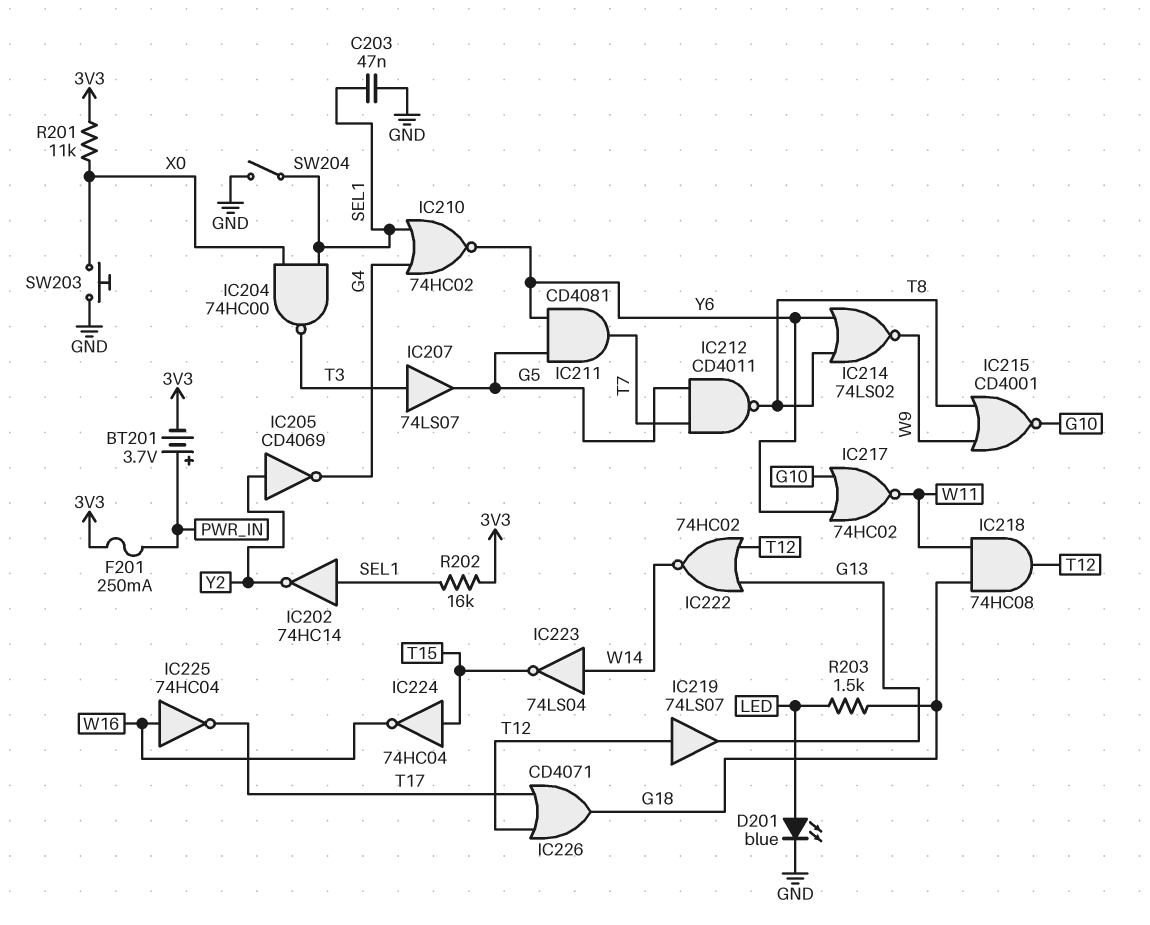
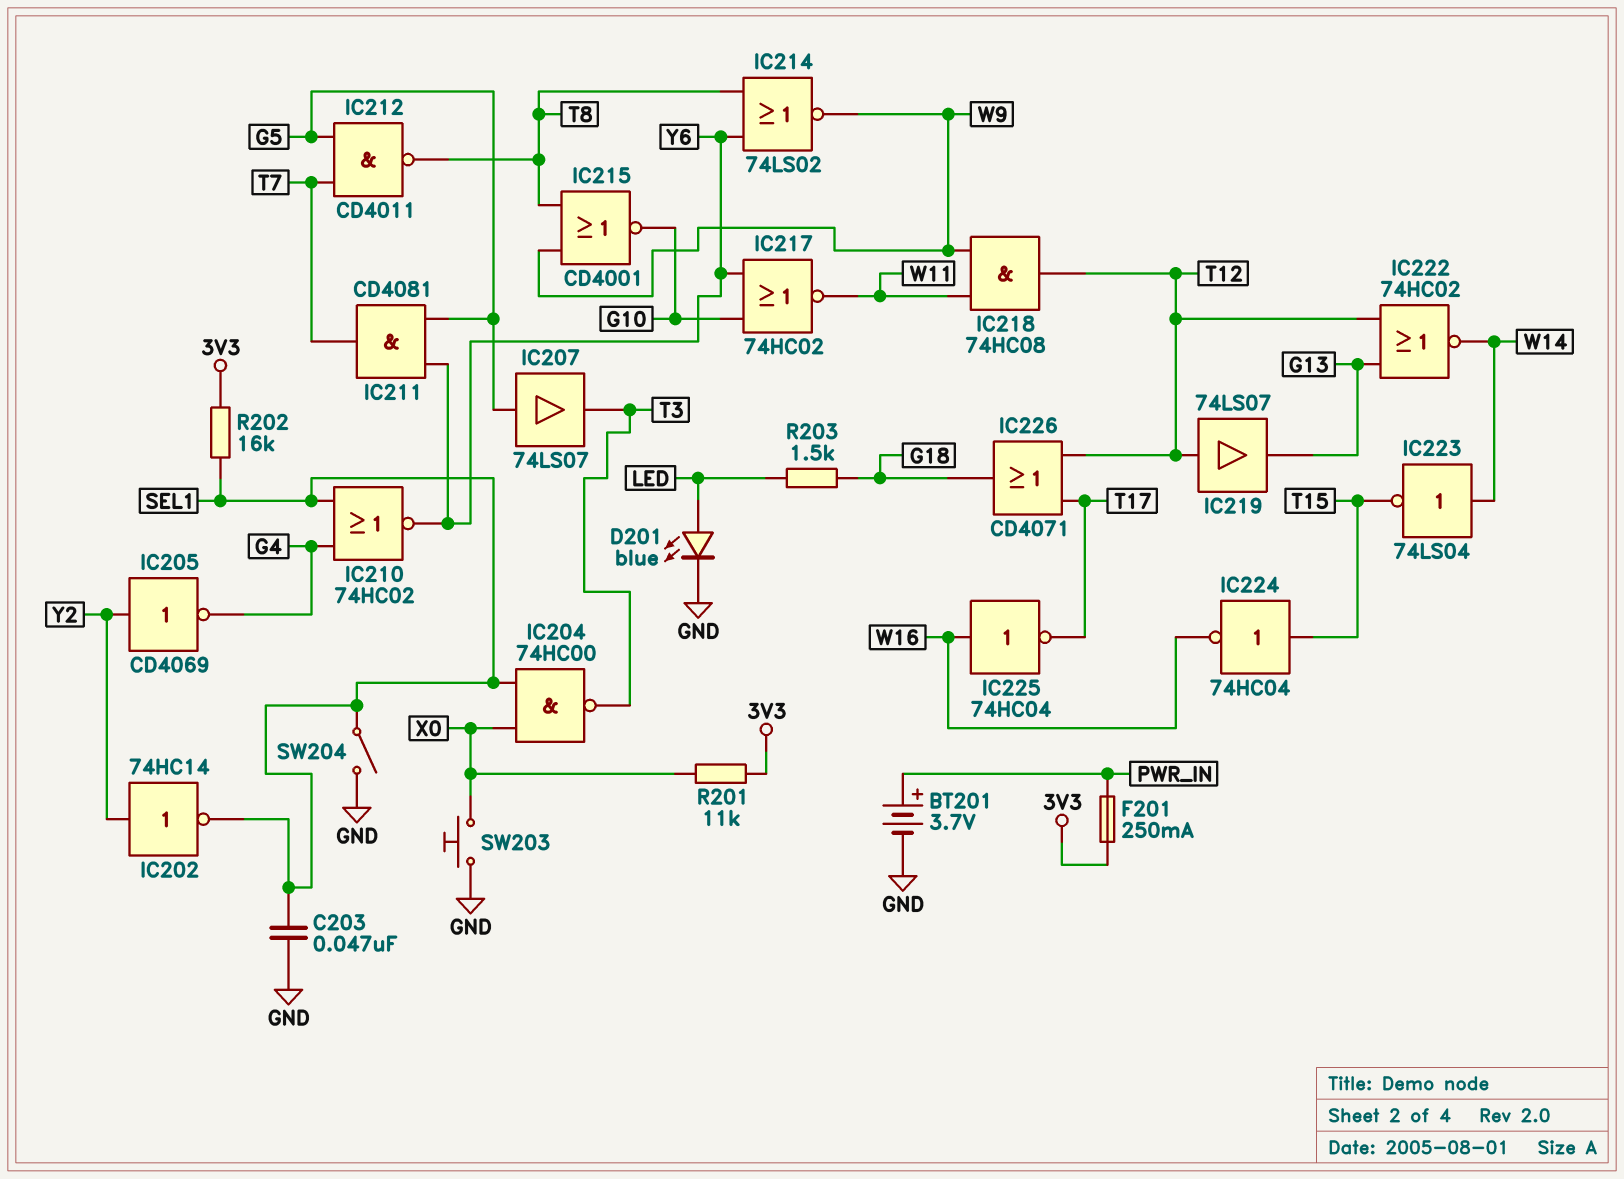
BT201: 3.7V (plus PWR_IN, minus 3V3) -> 3.7V (plus PWR_IN, minus GND)
IC202: NOT 74HC14 (in SEL1, out Y2) -> NOT 74HC14 (in Y2, out SEL1)
IC207: buffer 74LS07 (in T3, out G5) -> buffer 74LS07 (in G5, out T3)
IC218: AND 74HC08 (in G18, in W11, out T12) -> AND 74HC08 (in W9, in W11, out T12)

